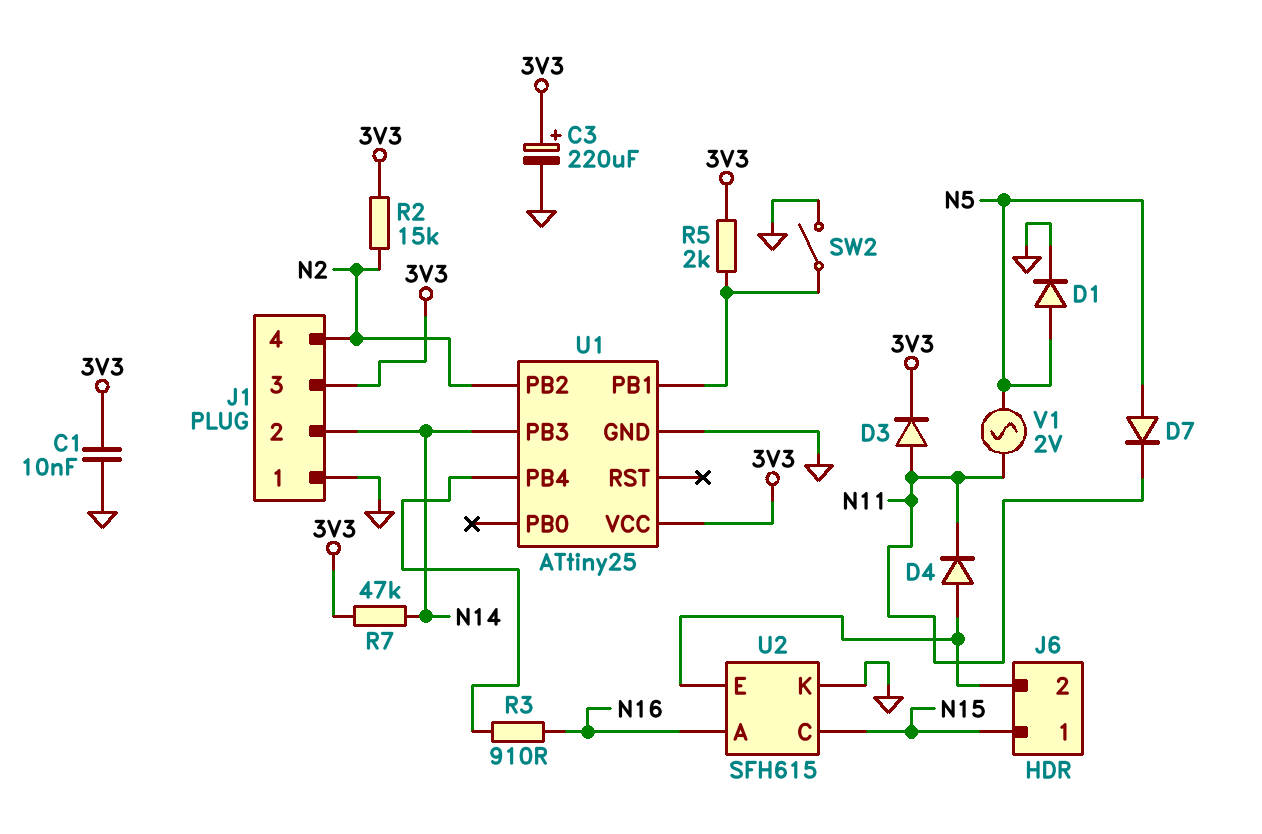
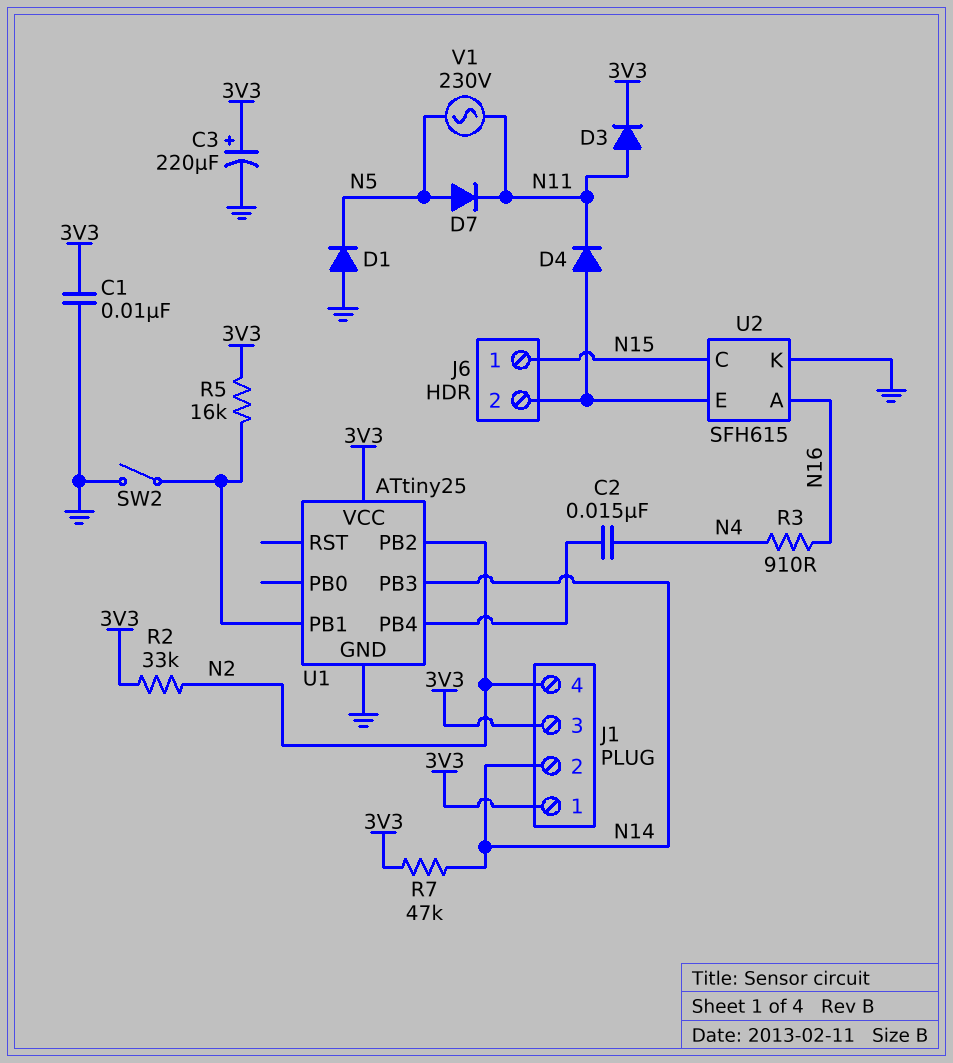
C2: none -> 15nF (N4, U1/PB4)
D1: diode (A N5, K GND) -> diode (A GND, K N5)
J1 pin 1: GND -> 3V3
R2: 15k (3V3, N2) -> 33k (3V3, N2)
R3: 910 (N16, U1/PB4) -> 910 (N4, N16)
R5: 2k (3V3, U1/PB1) -> 16k (3V3, U1/PB1)
V1: AC 2V (N5, N11) -> AC 230V (N5, N11)

